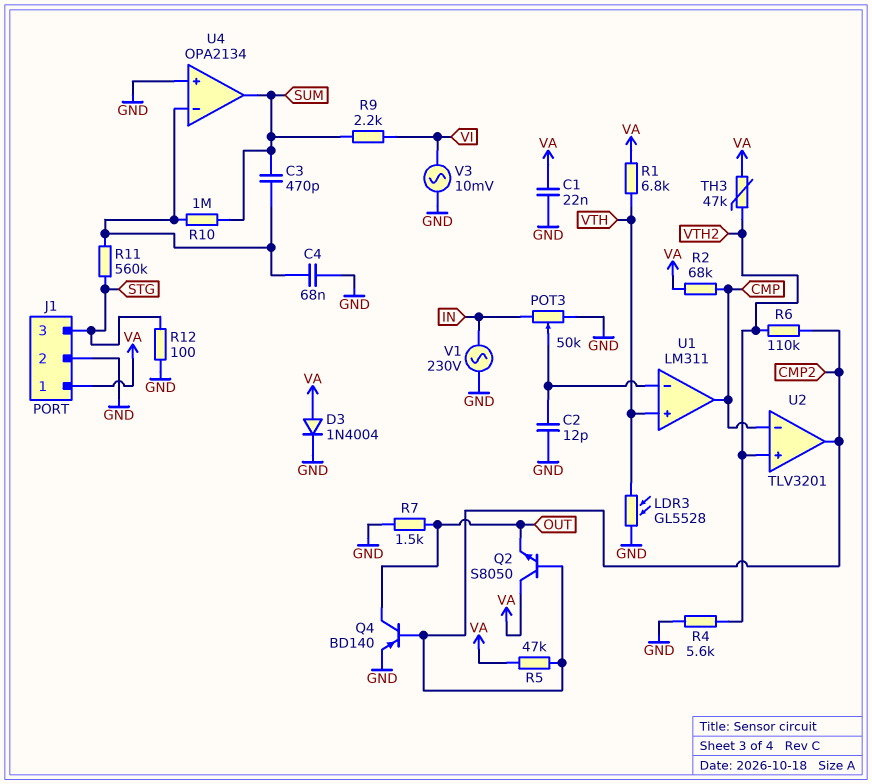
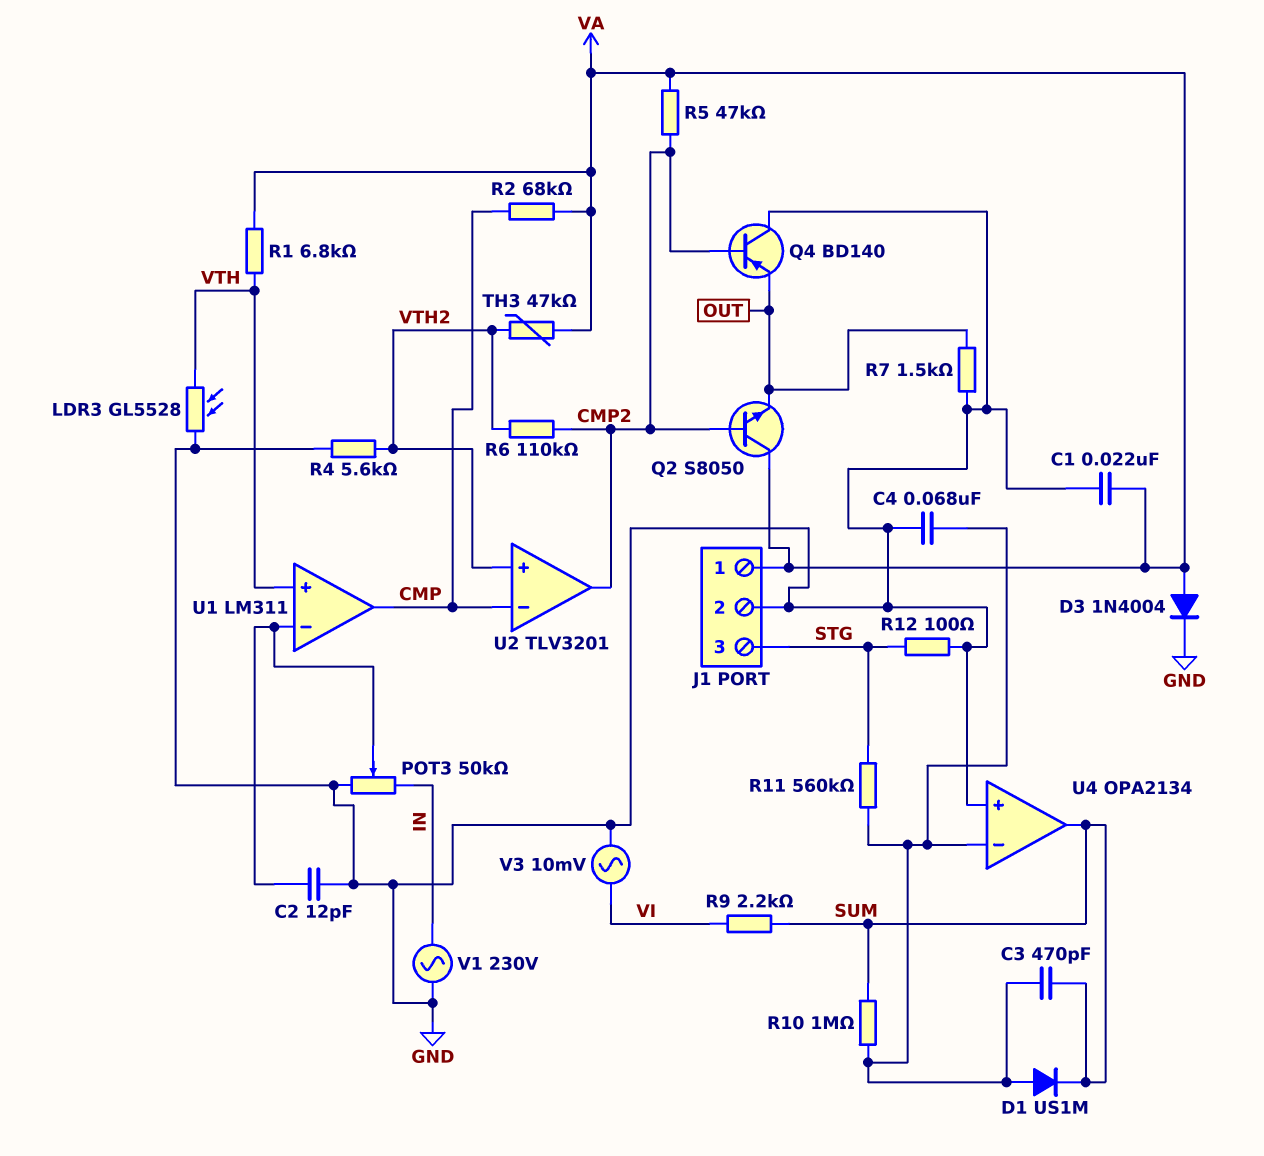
D1: none -> diode US1M (A U4/in-, K SUM)
Q4: PNP BD140 (B CMP2, C OUT, E GND) -> PNP BD140 (B CMP2, C GND, E OUT)

